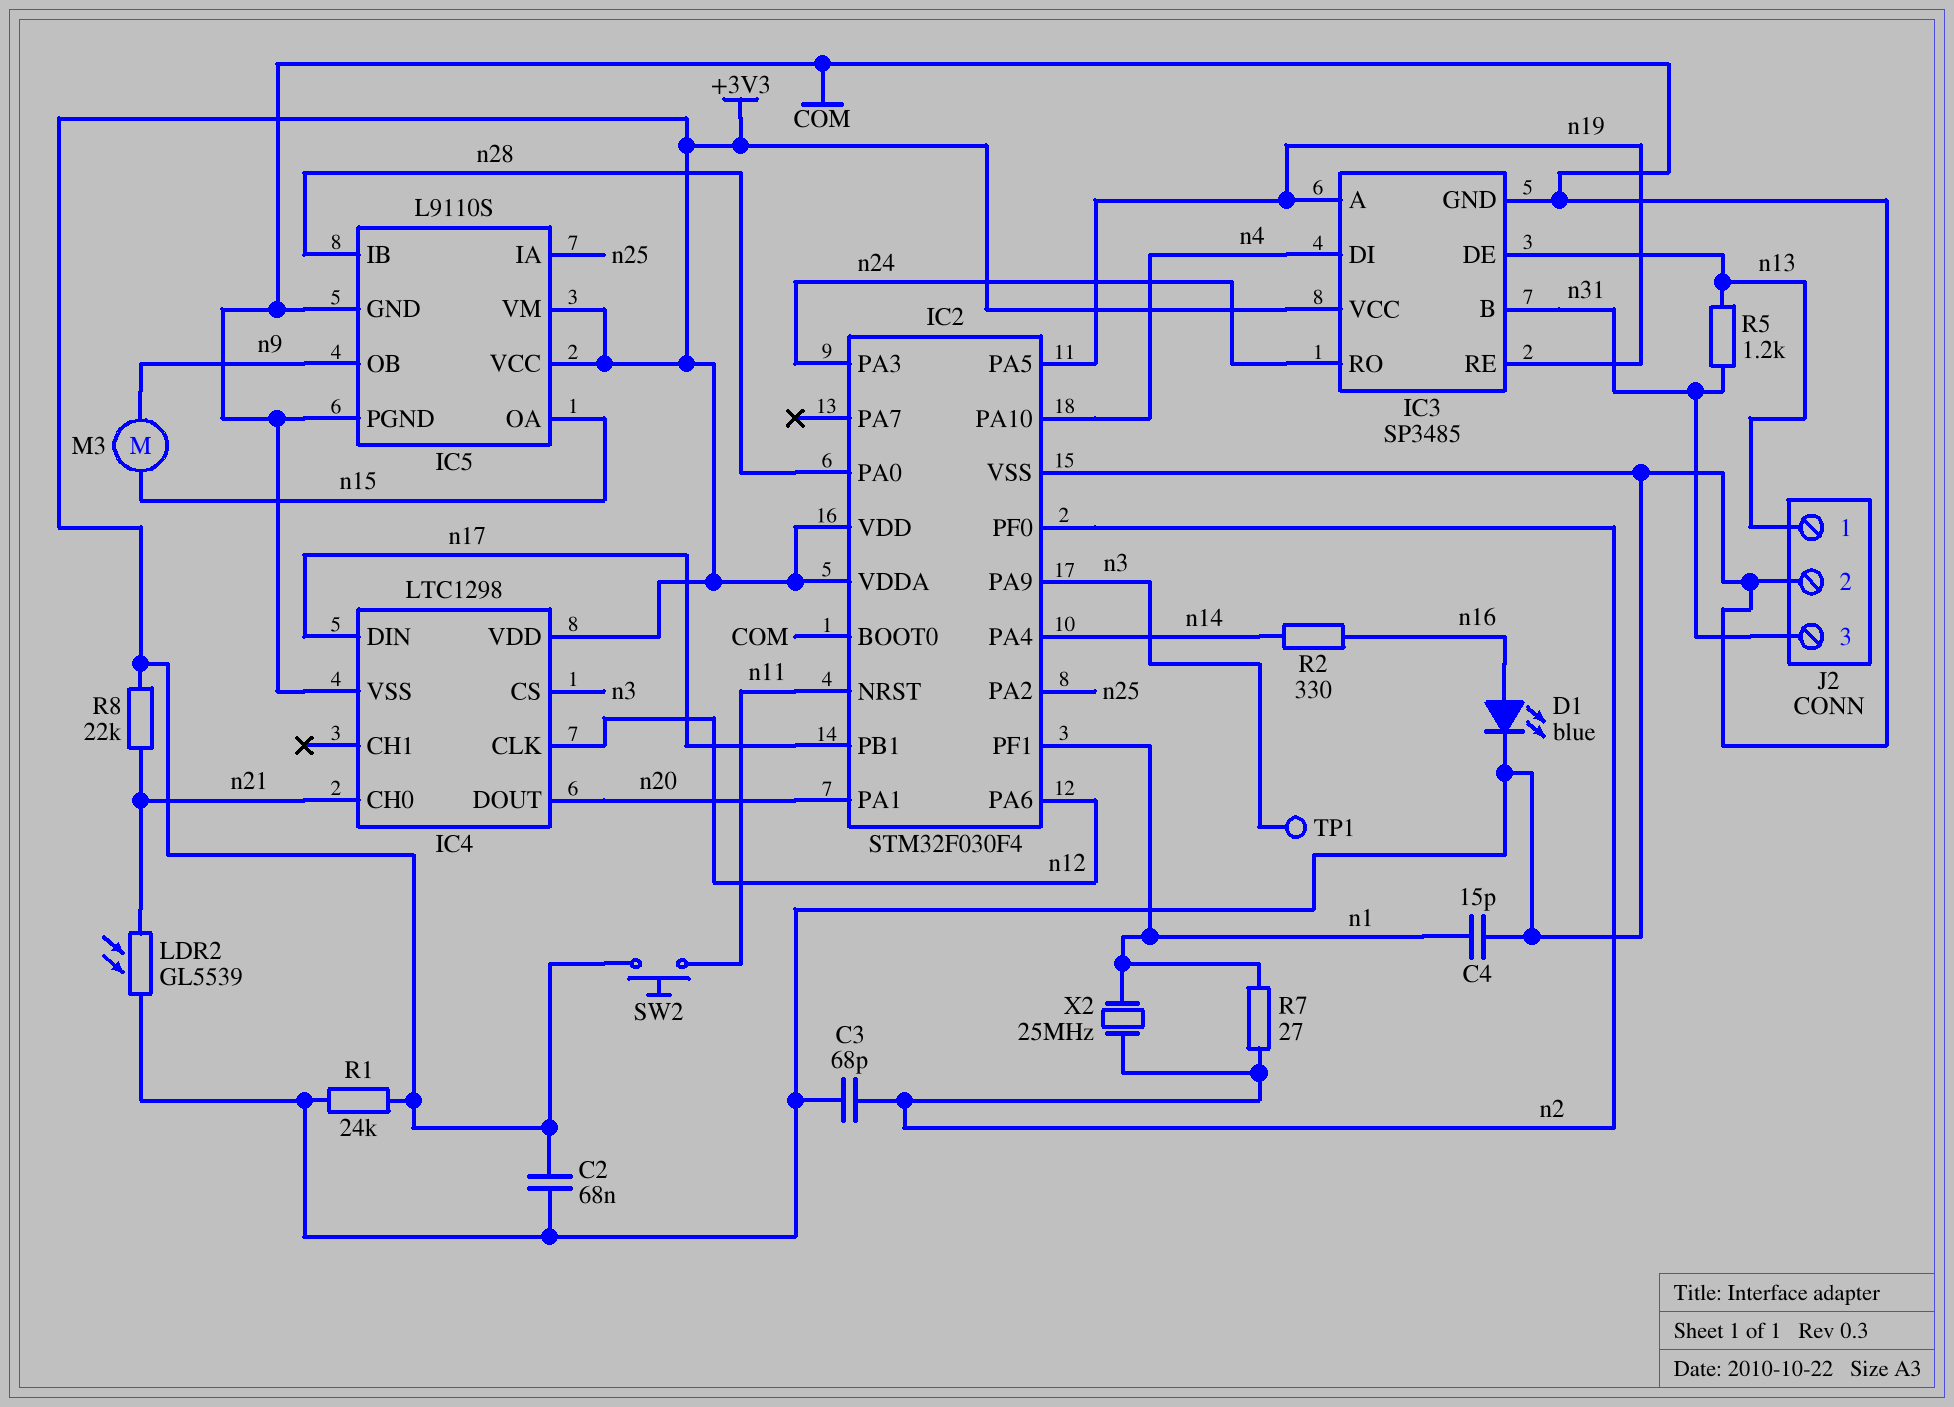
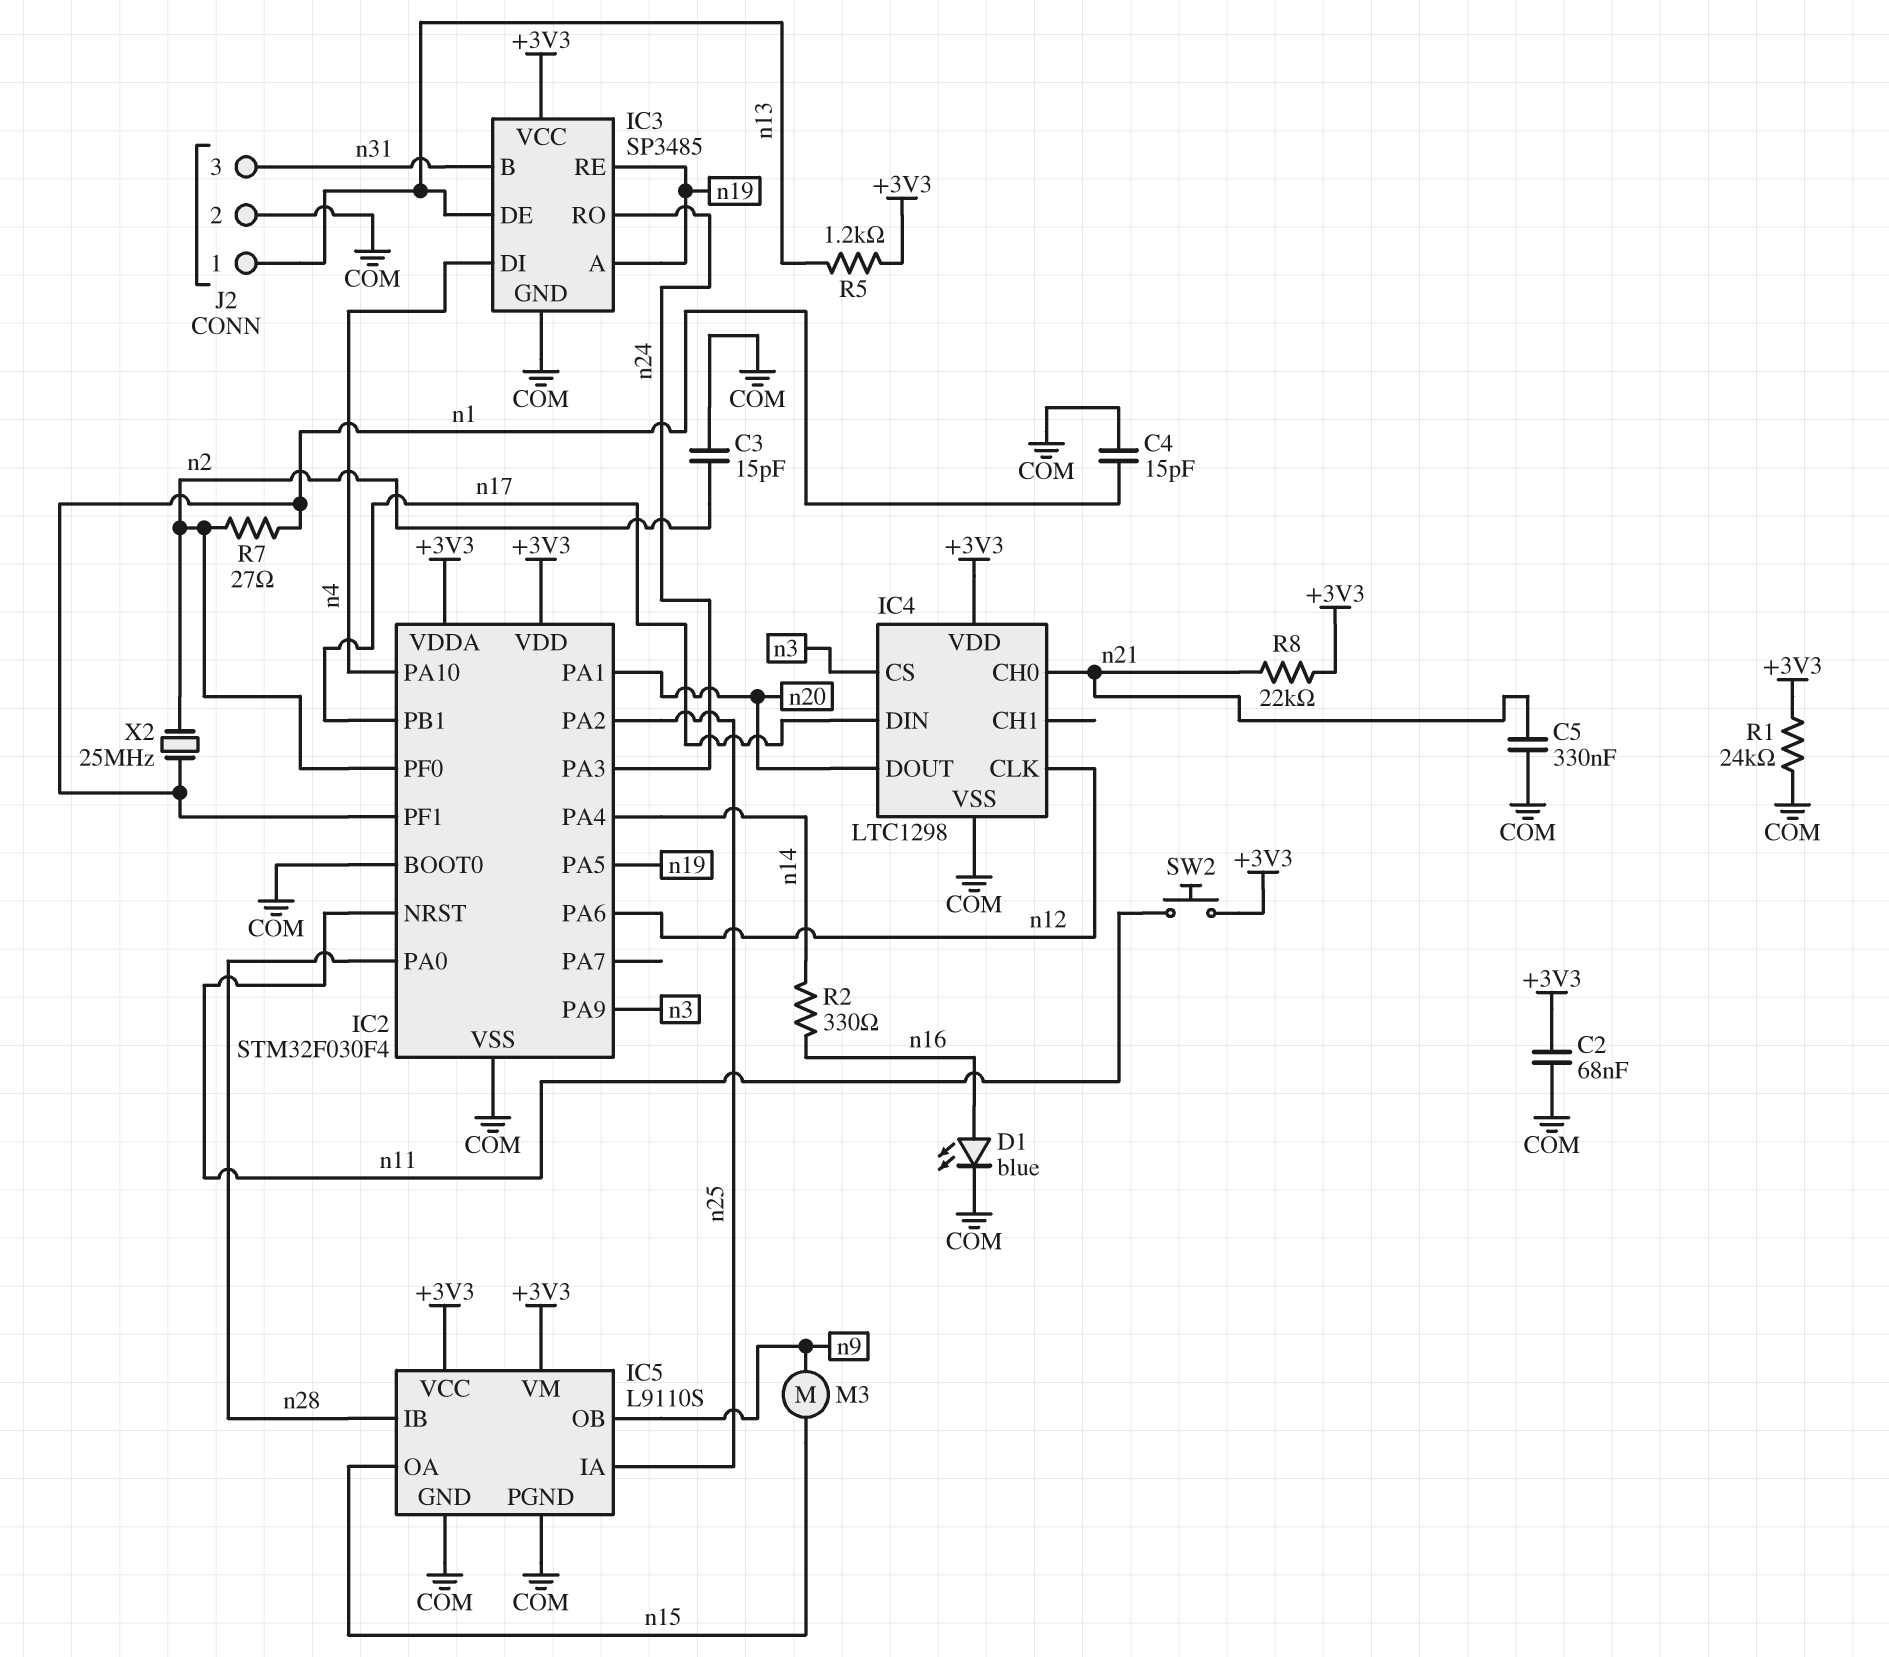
C3: 68pF (COM, n2) -> 15pF (COM, n2)
C5: none -> 330nF (COM, n21)
LDR2: GL5539 (COM, n21) -> none
R5: 1.2k (n13, n31) -> 1.2k (+3V3, n13)
TP1: test point (n3) -> none

